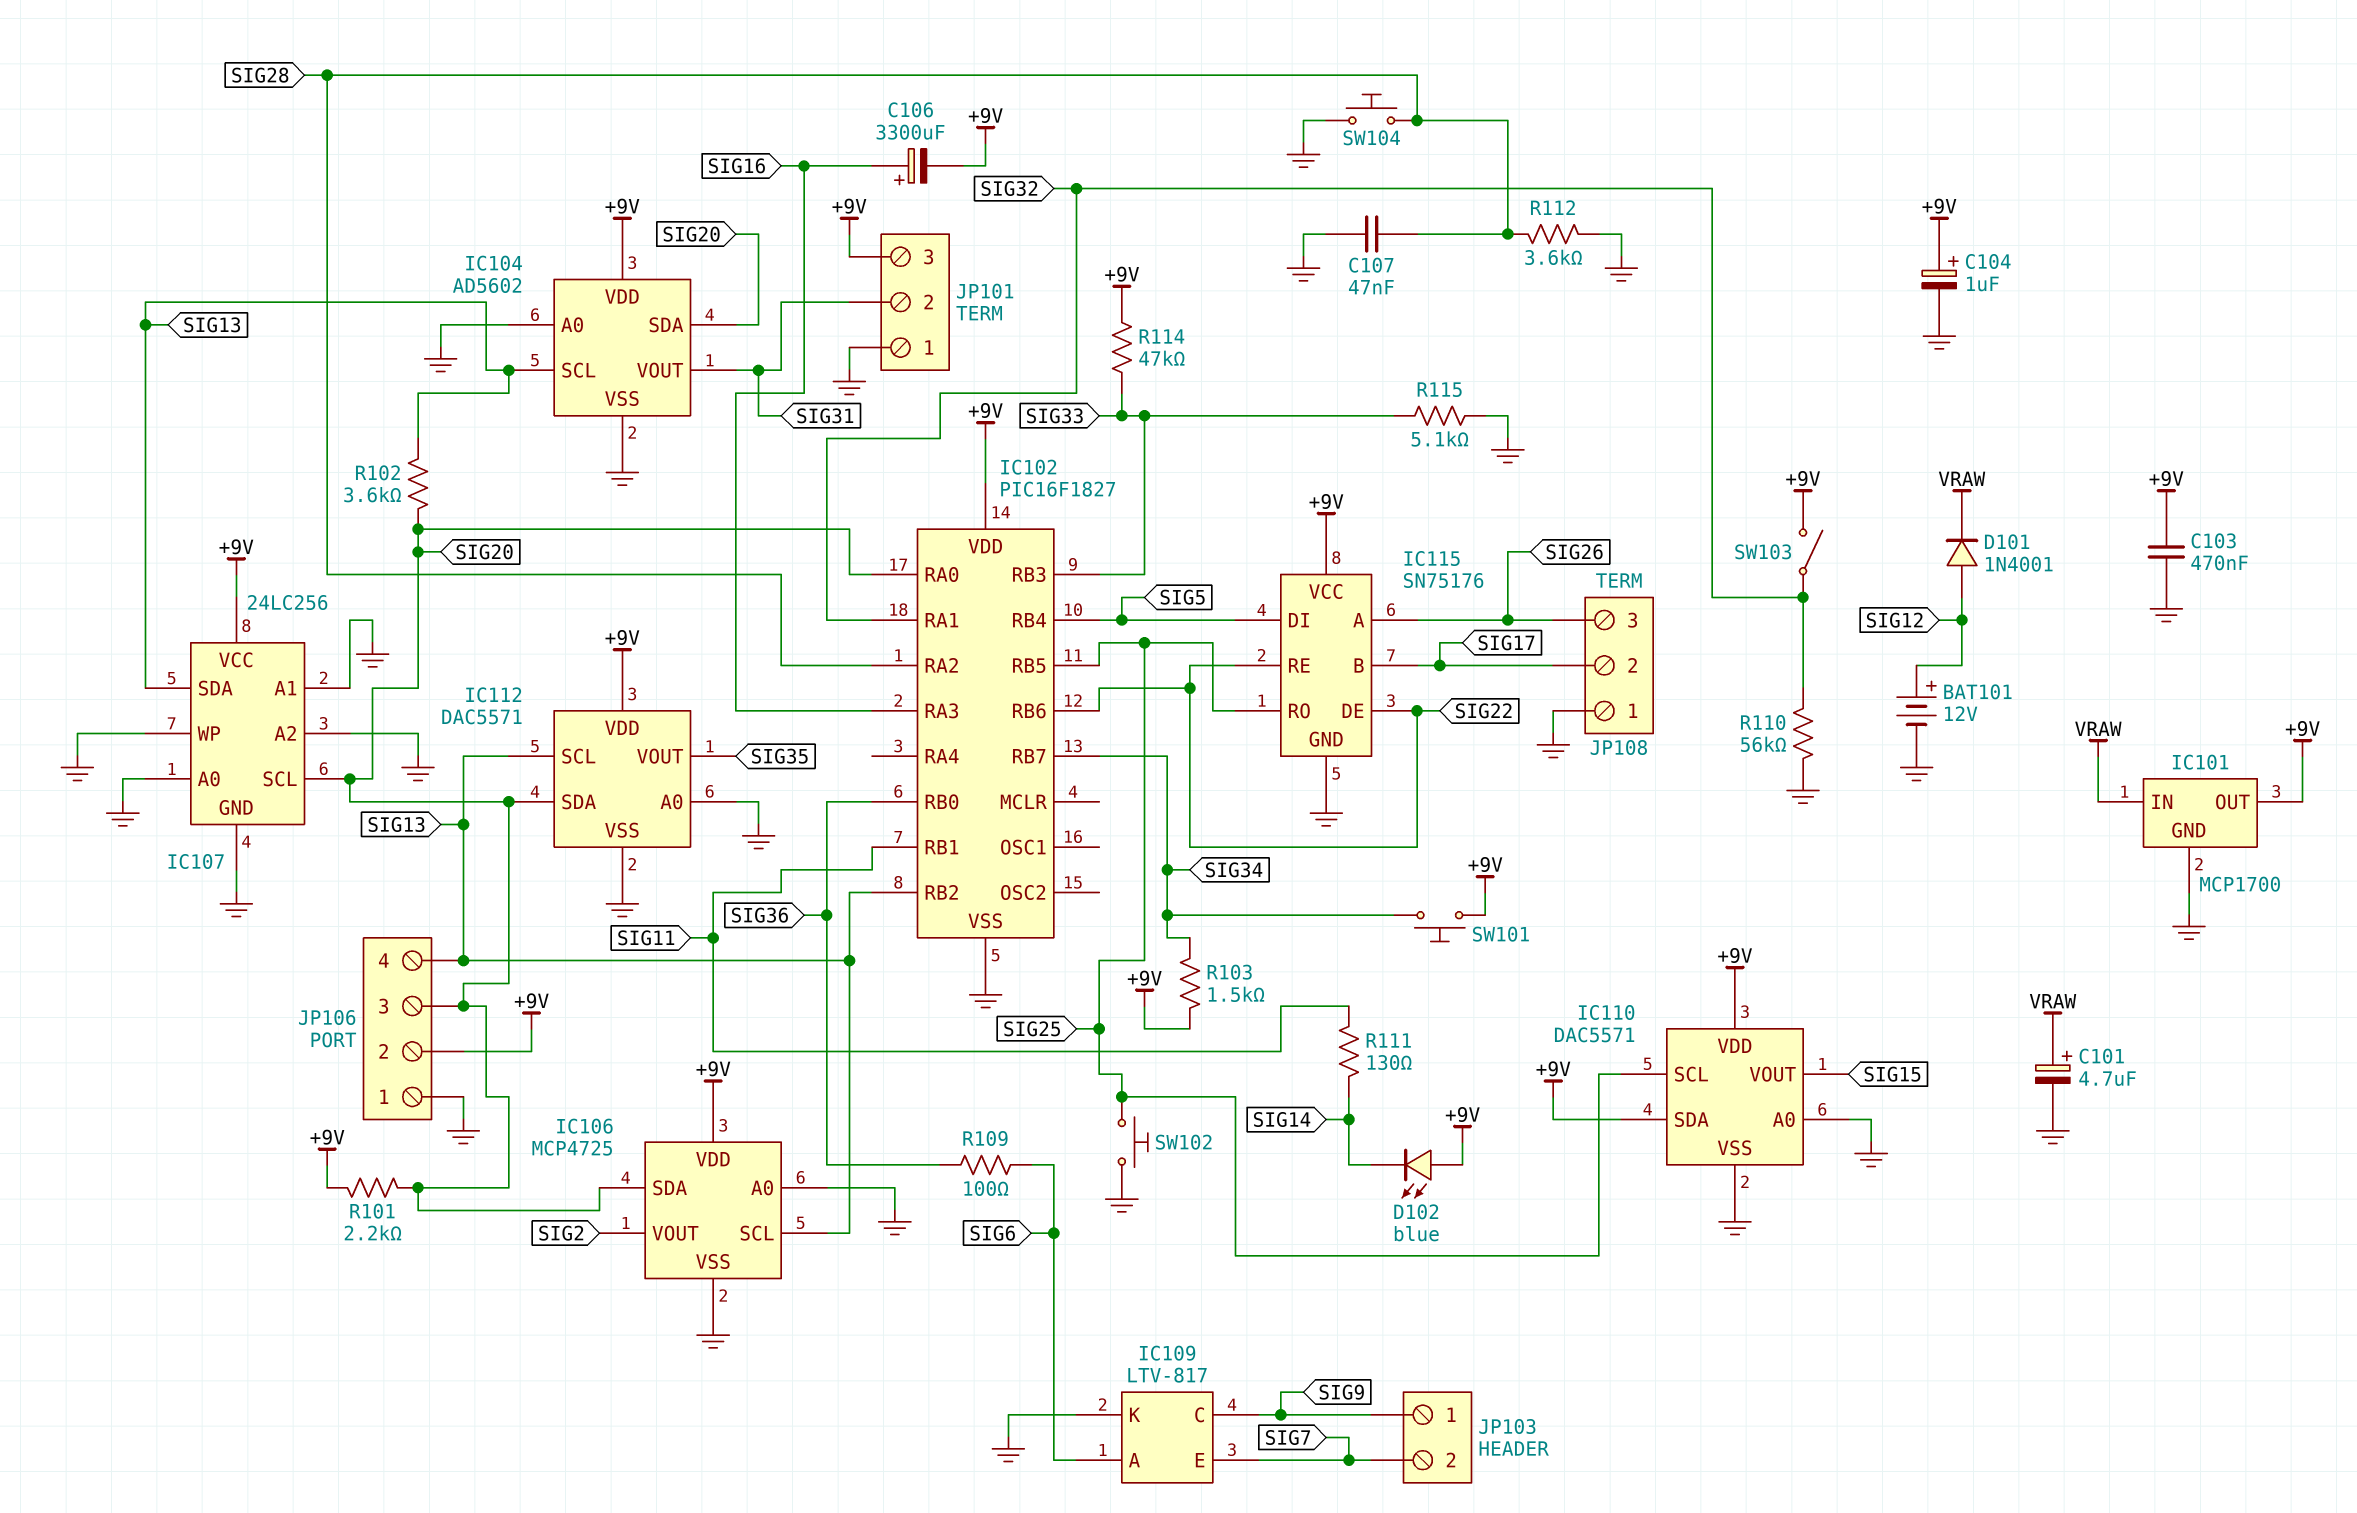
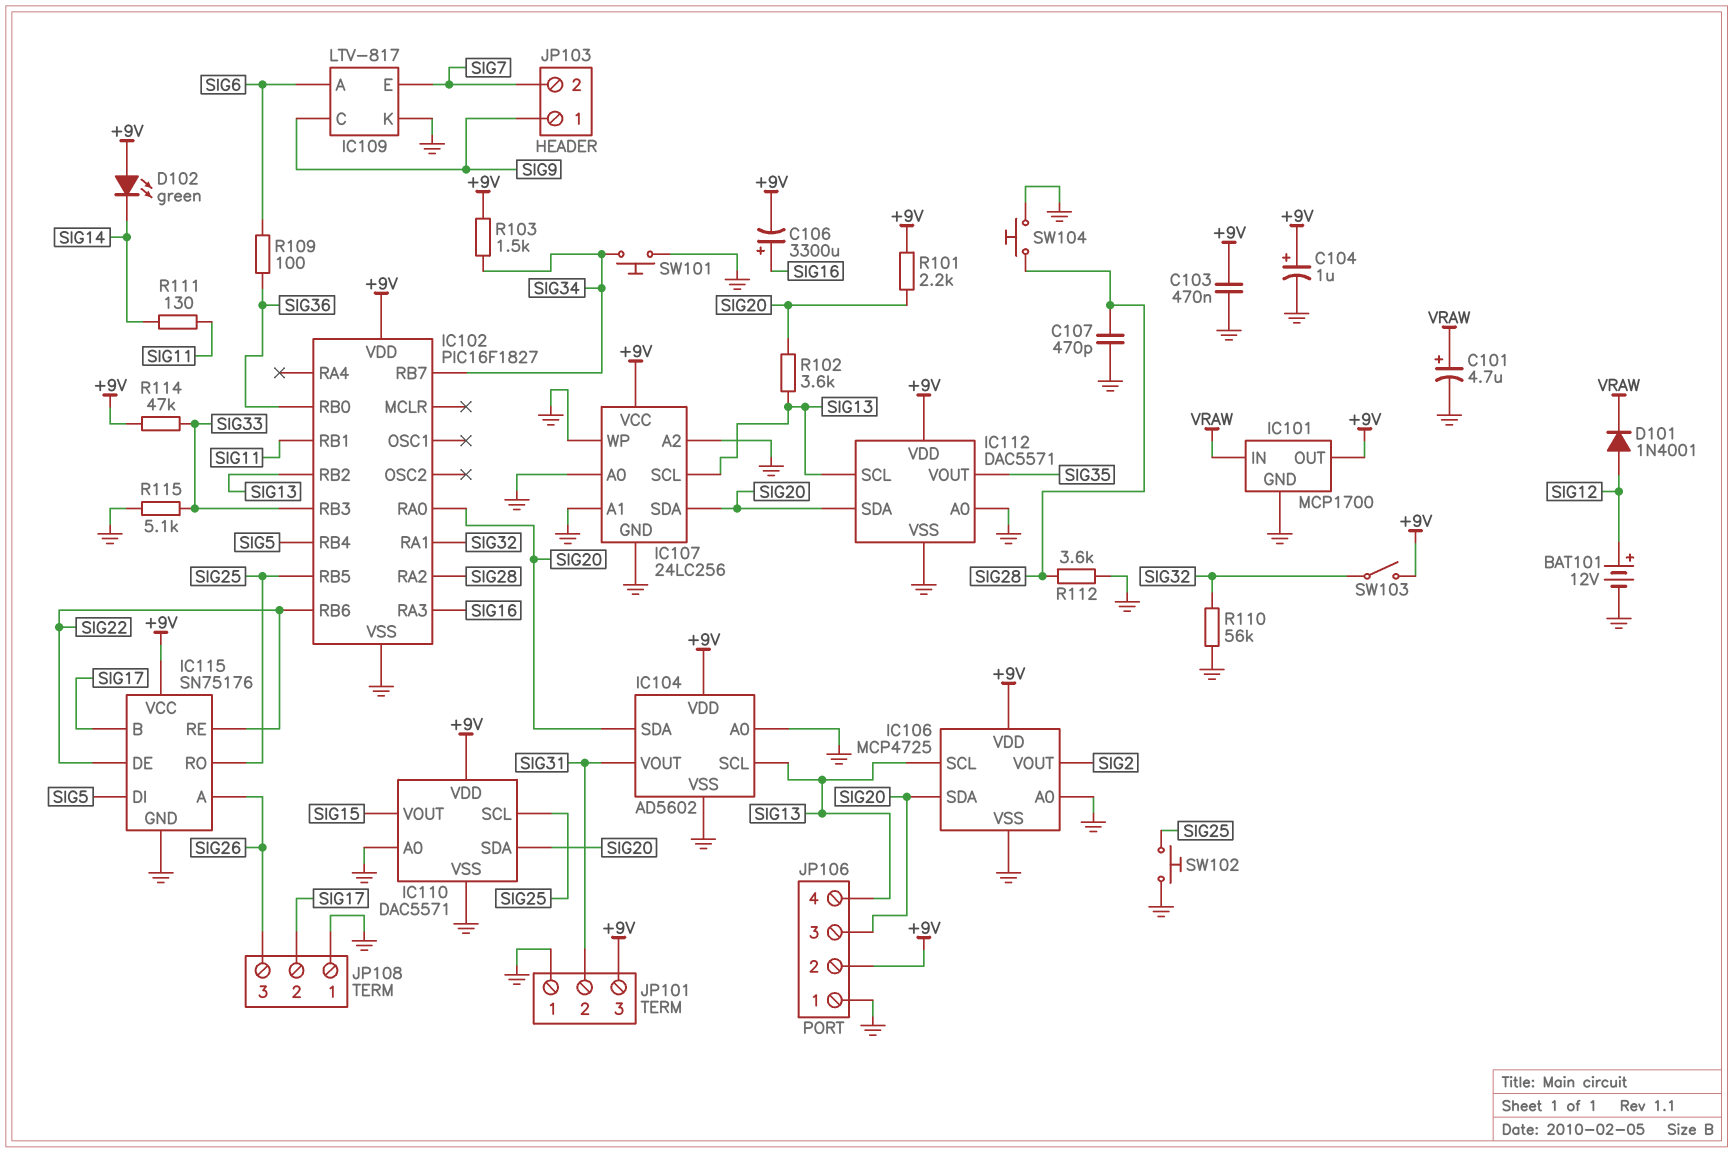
C107: 47nF (GND, SIG28) -> 470pF (GND, SIG28)
D102: LED blue (A +9V, K SIG14) -> LED green (A +9V, K SIG14)
IC107 pin SCL: SIG20 -> SIG13
IC107 pin SDA: SIG13 -> SIG20
IC110 pin SDA: +9V -> SIG20
SW101: button (+9V, SIG34) -> button (GND, SIG34)

